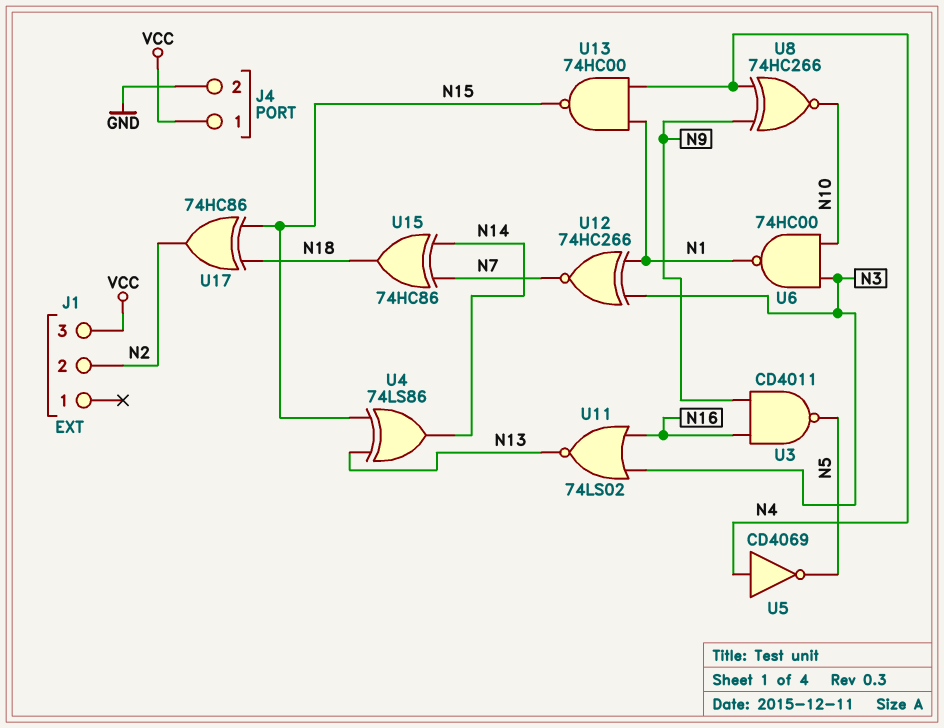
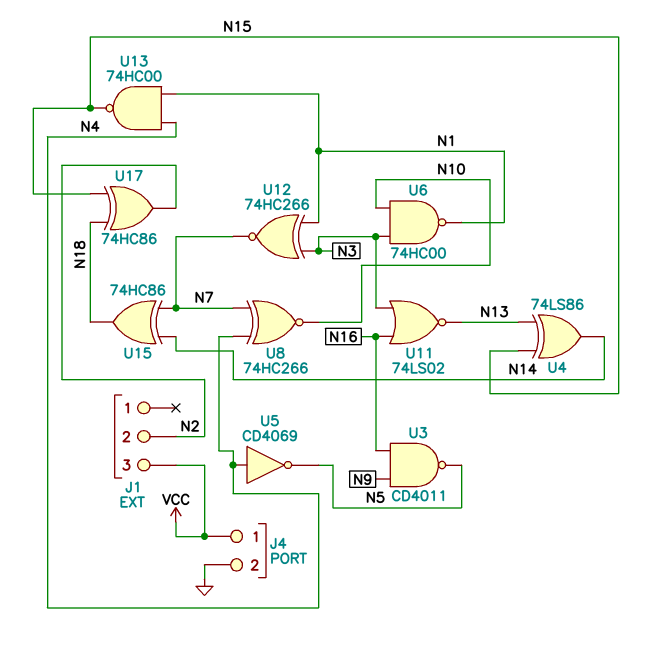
U8: XNOR 74HC266 (in N4, in N9, out N10) -> XNOR 74HC266 (in N4, in N7, out N10)

